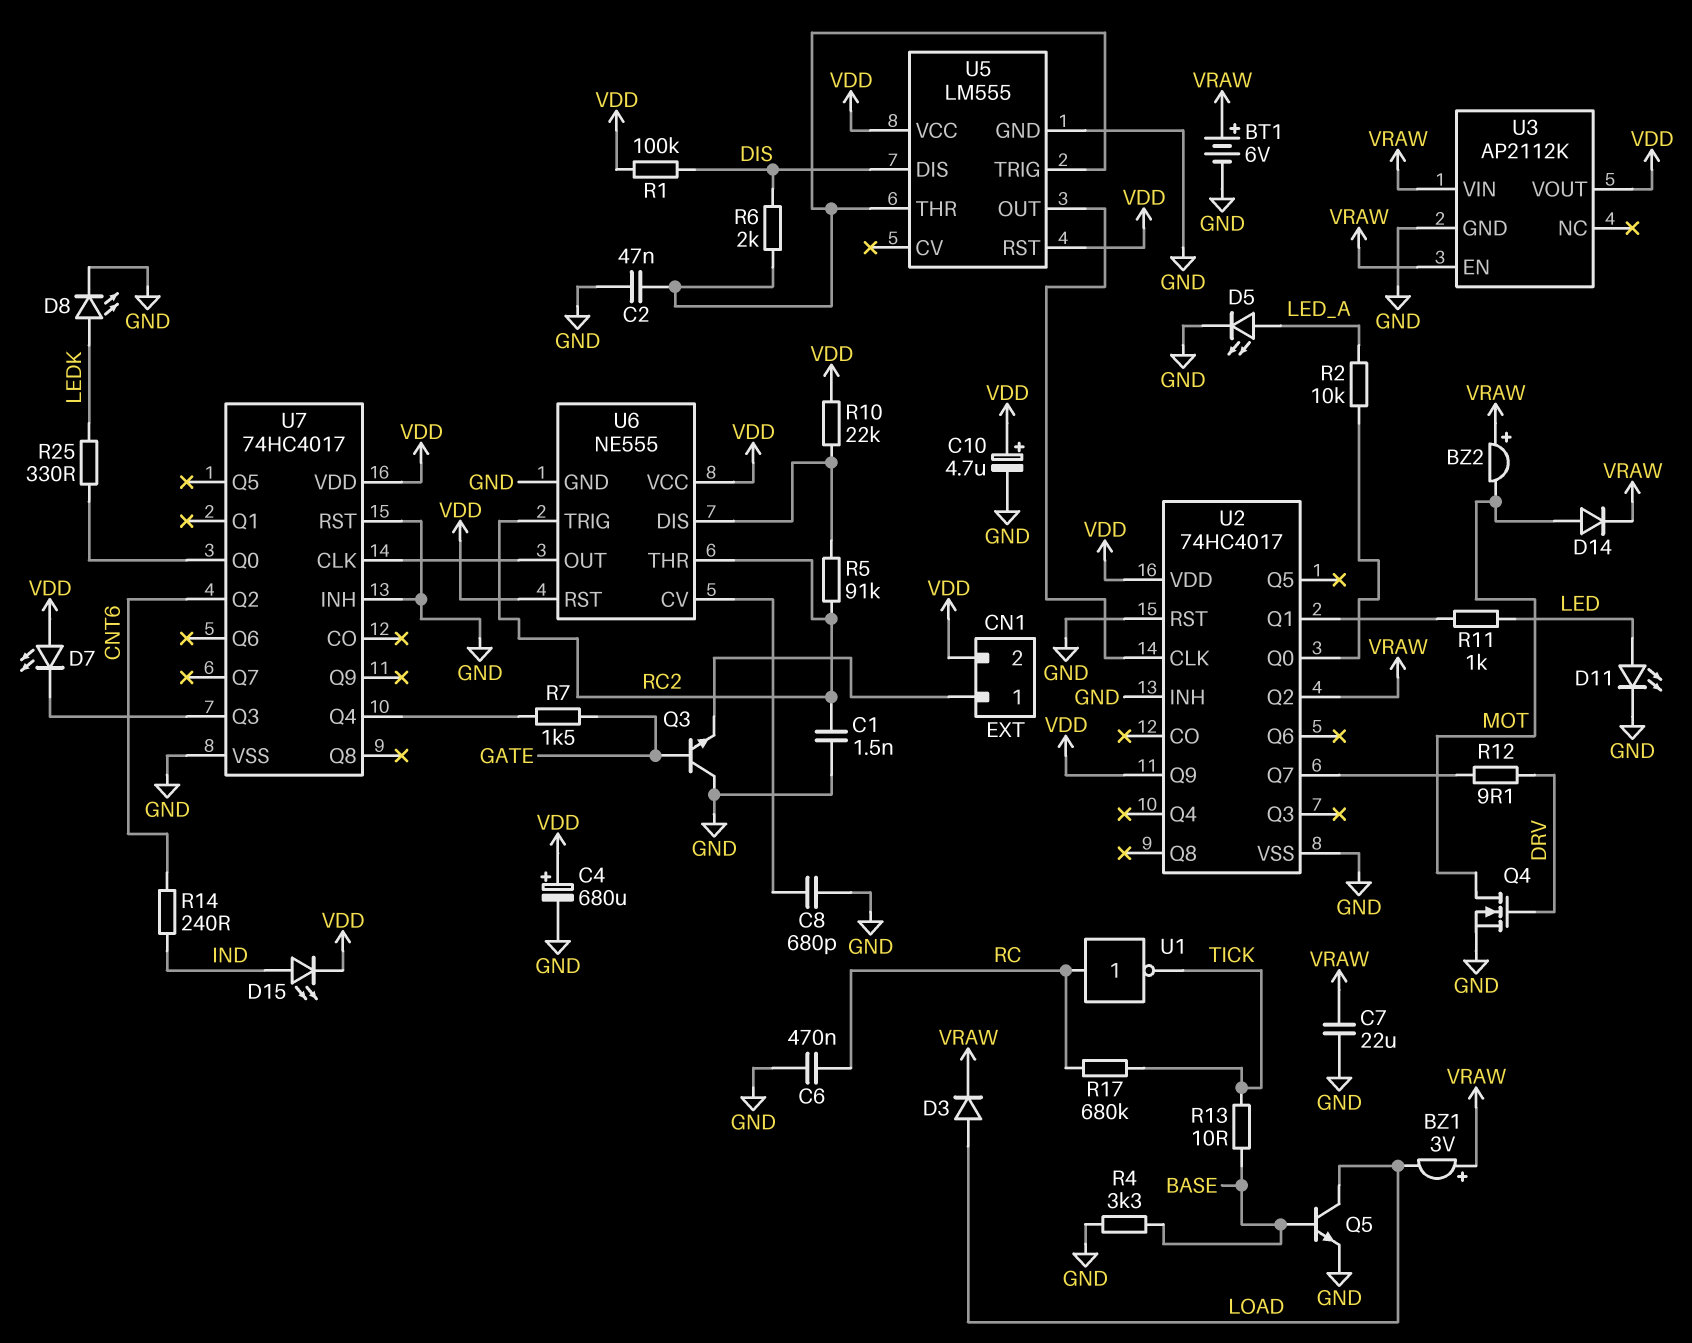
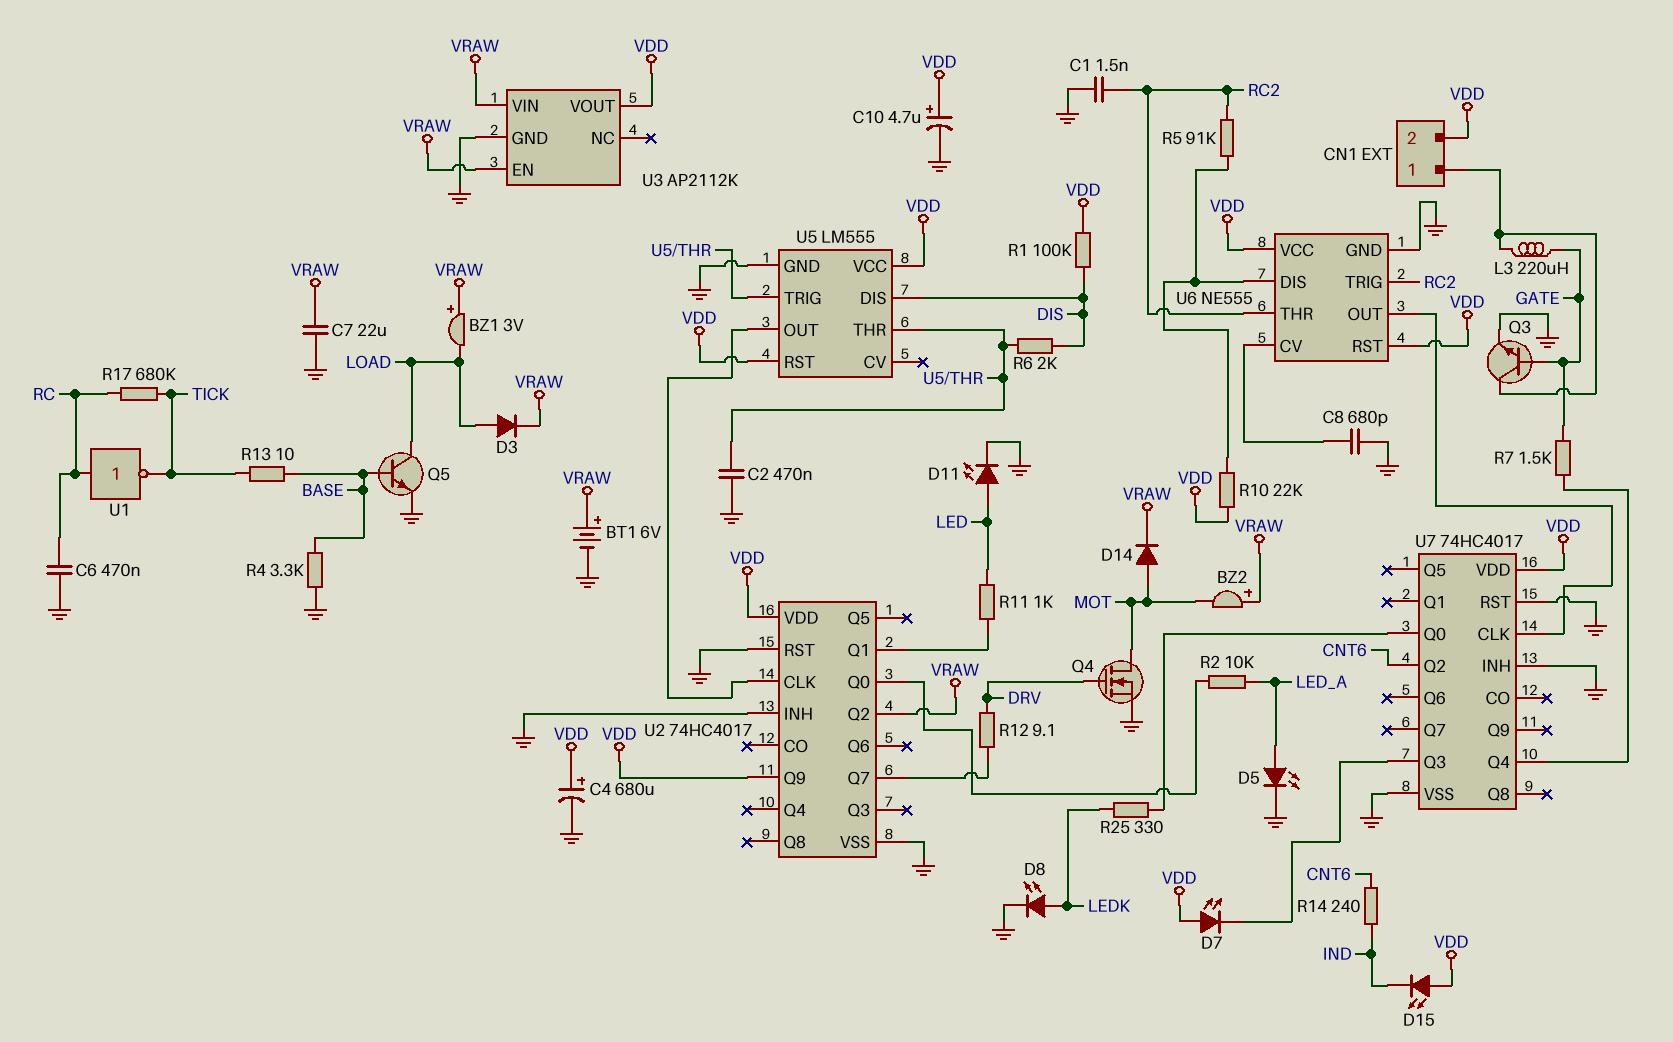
C2: 47nF (GND, U5/THR) -> 470nF (GND, U5/THR)
D15: LED (A IND, K VDD) -> LED (A VDD, K IND)
L3: none -> 220uH (CN1/1, GATE)
Q3: NPN (B GATE, C GND, E CN1/1) -> NPN (B GATE, C CN1/1, E GND)

